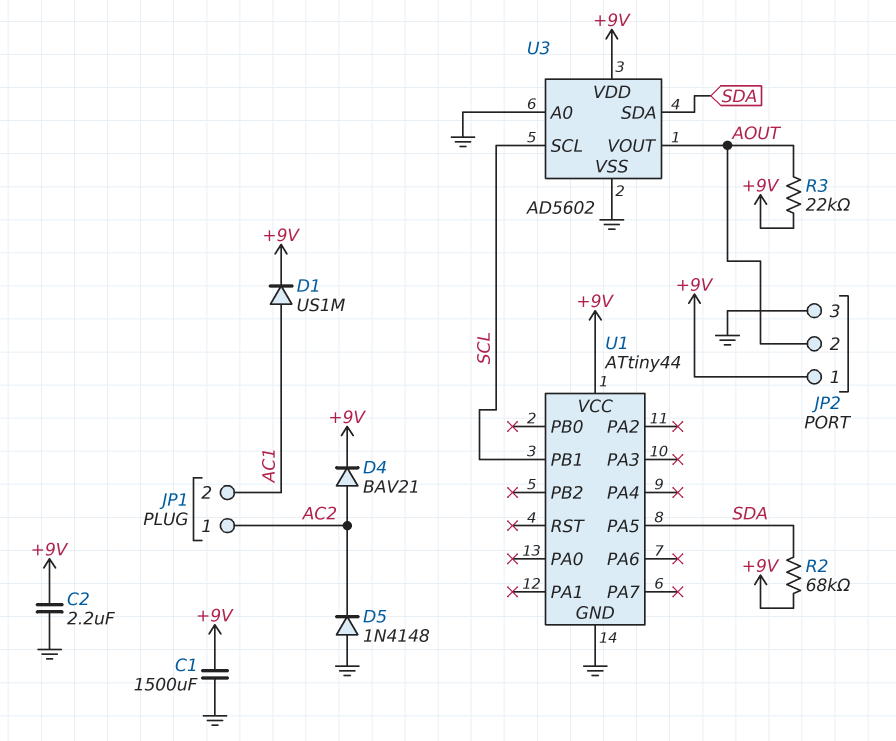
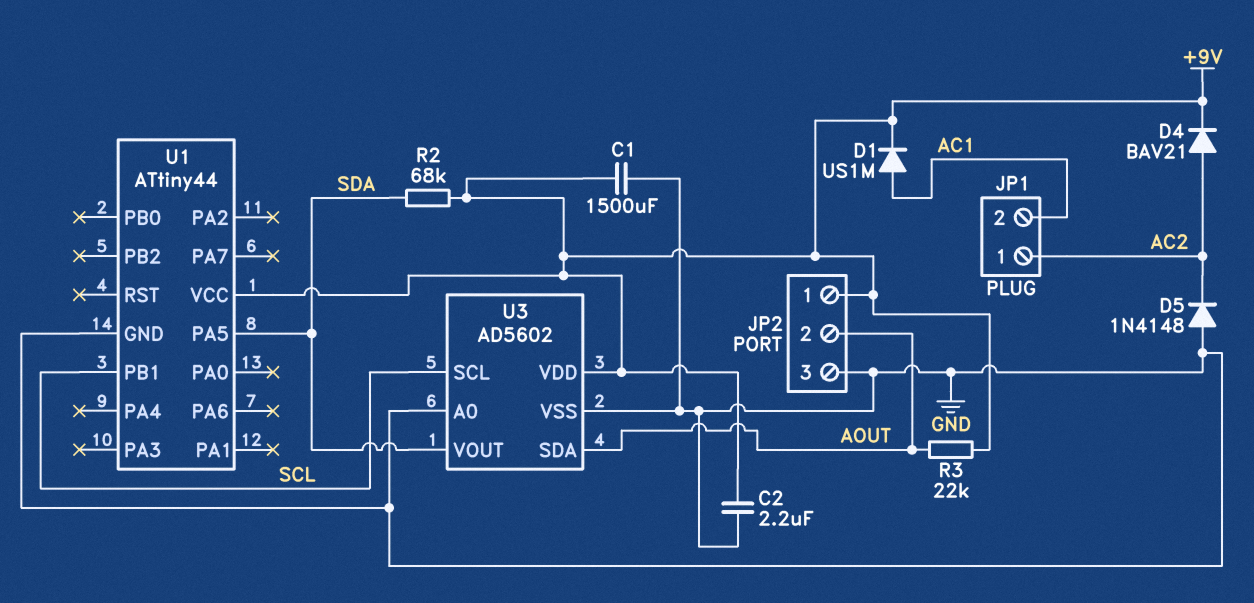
U3 pin SDA: SDA -> AOUT
U3 pin VOUT: AOUT -> SDA

